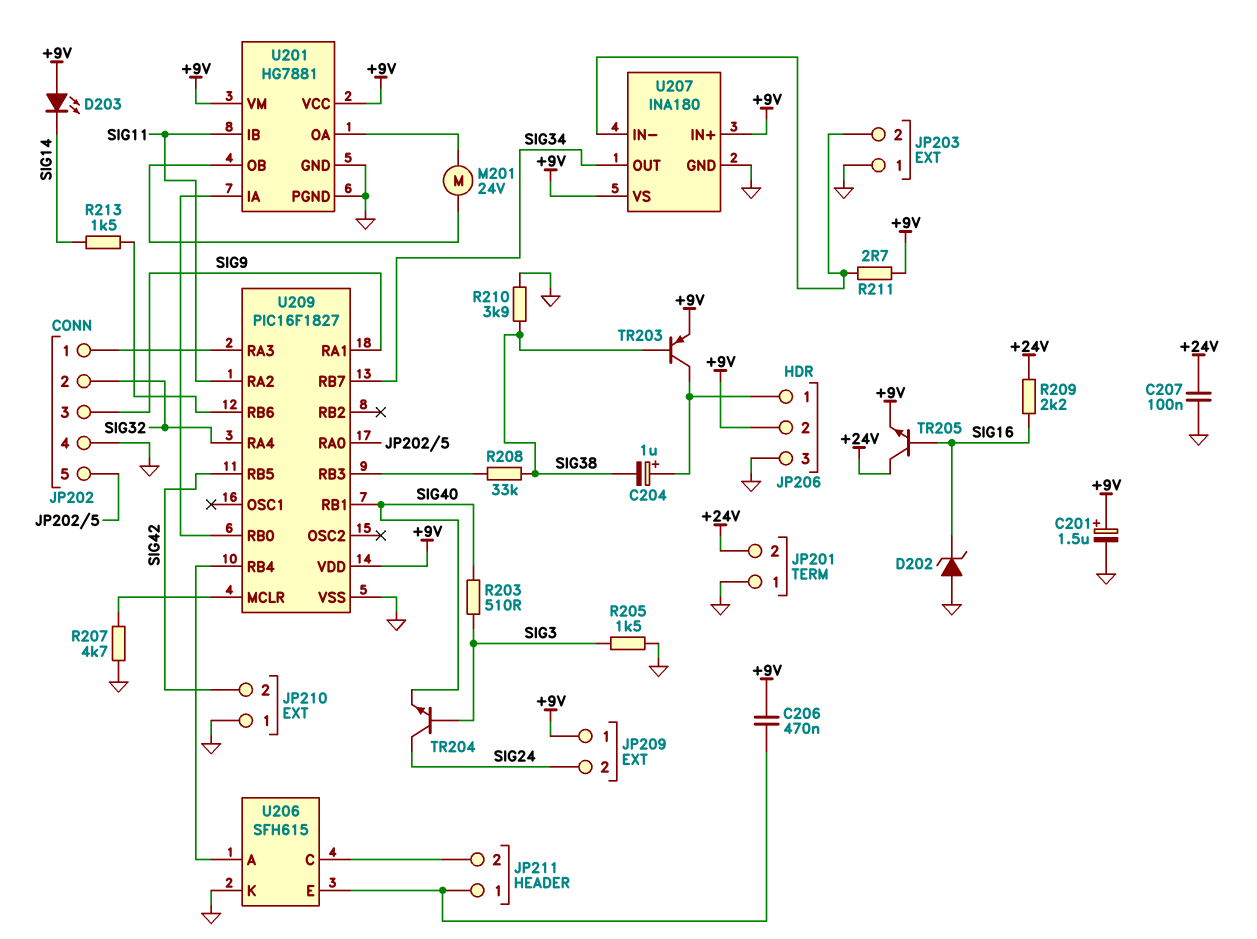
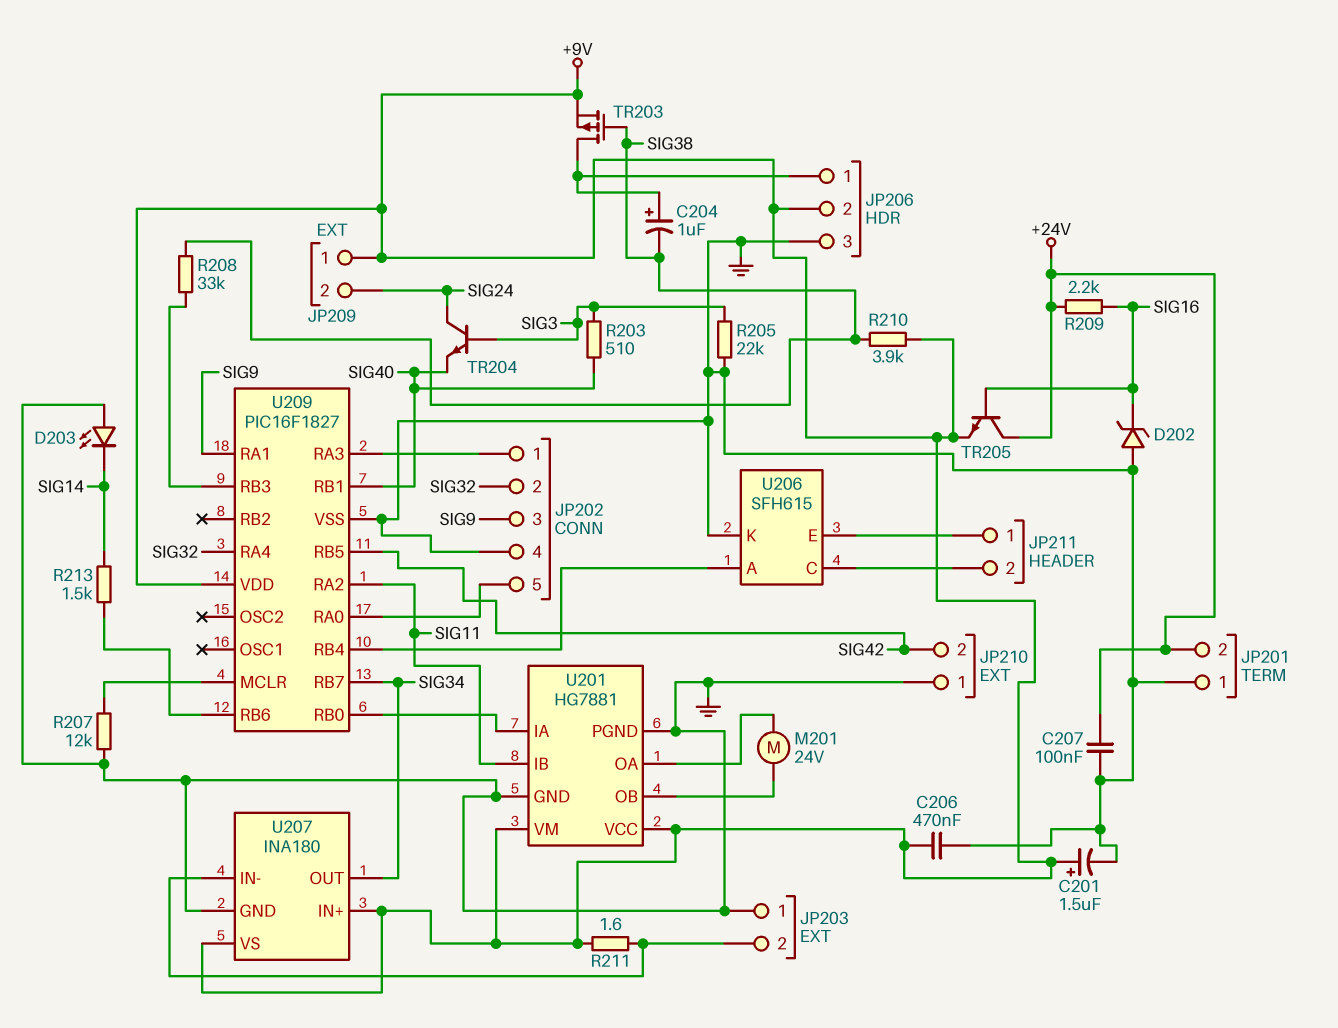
C206: 470nF (+9V, JP211/1) -> 470nF (+9V, GND)
D203: LED (A +9V, K SIG14) -> LED (A GND, K SIG14)
R205: 1.5k (GND, SIG3) -> 22k (GND, SIG3)
R207: 4.7k (GND, U209/MCLR) -> 12k (GND, U209/MCLR)
R210: 3.9k (GND, SIG38) -> 3.9k (+9V, SIG38)
R211: 2.7 (+9V, JP203/2) -> 1.6 (+9V, JP203/2)
TR203: PNP (B SIG38, C JP206/1, E +9V) -> PMOS (G SIG38, D JP206/1, S +9V)

